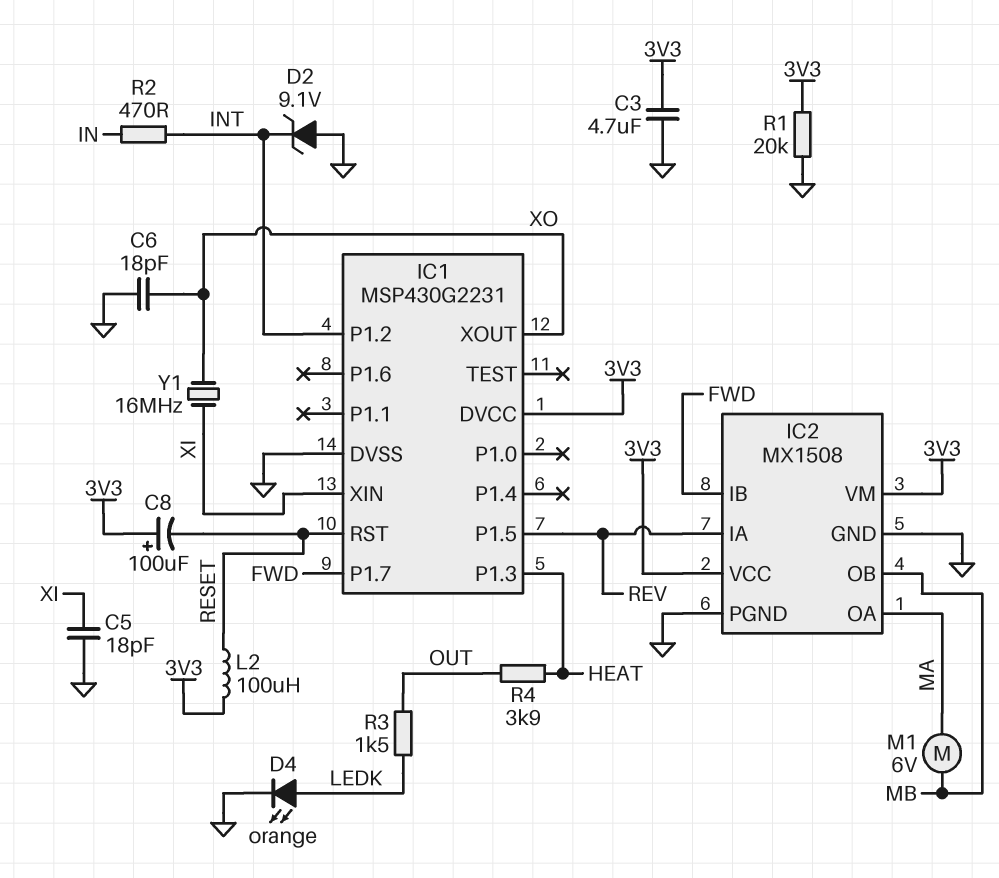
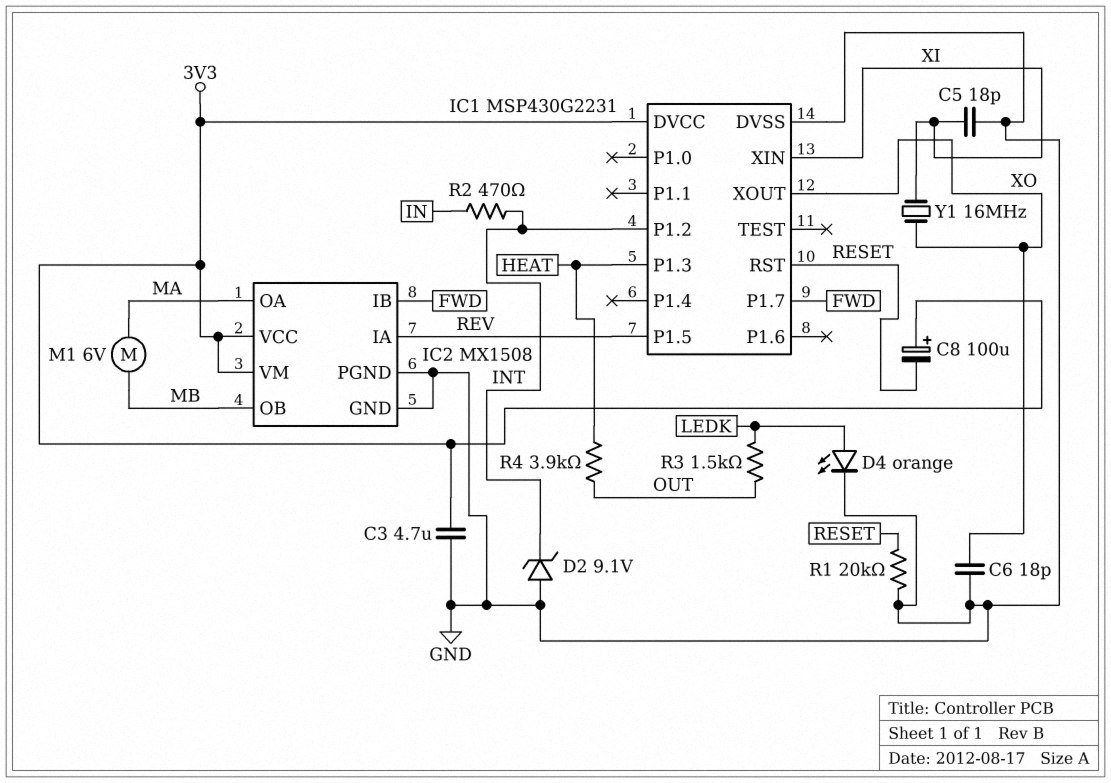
L2: 100uH (3V3, RESET) -> none
R1: 20k (3V3, GND) -> 20k (GND, RESET)

